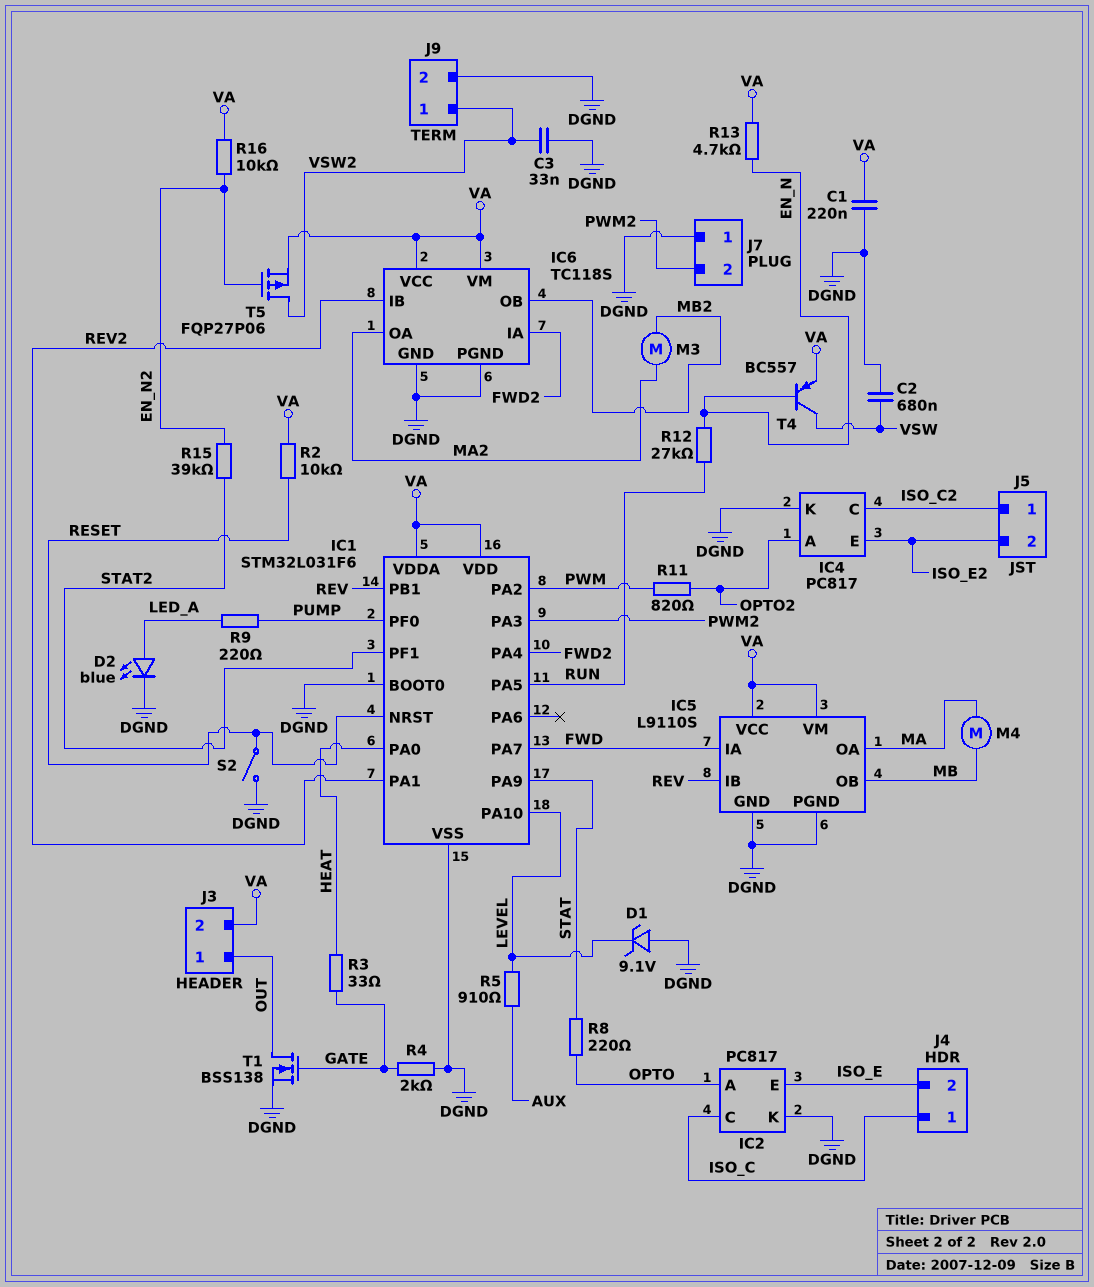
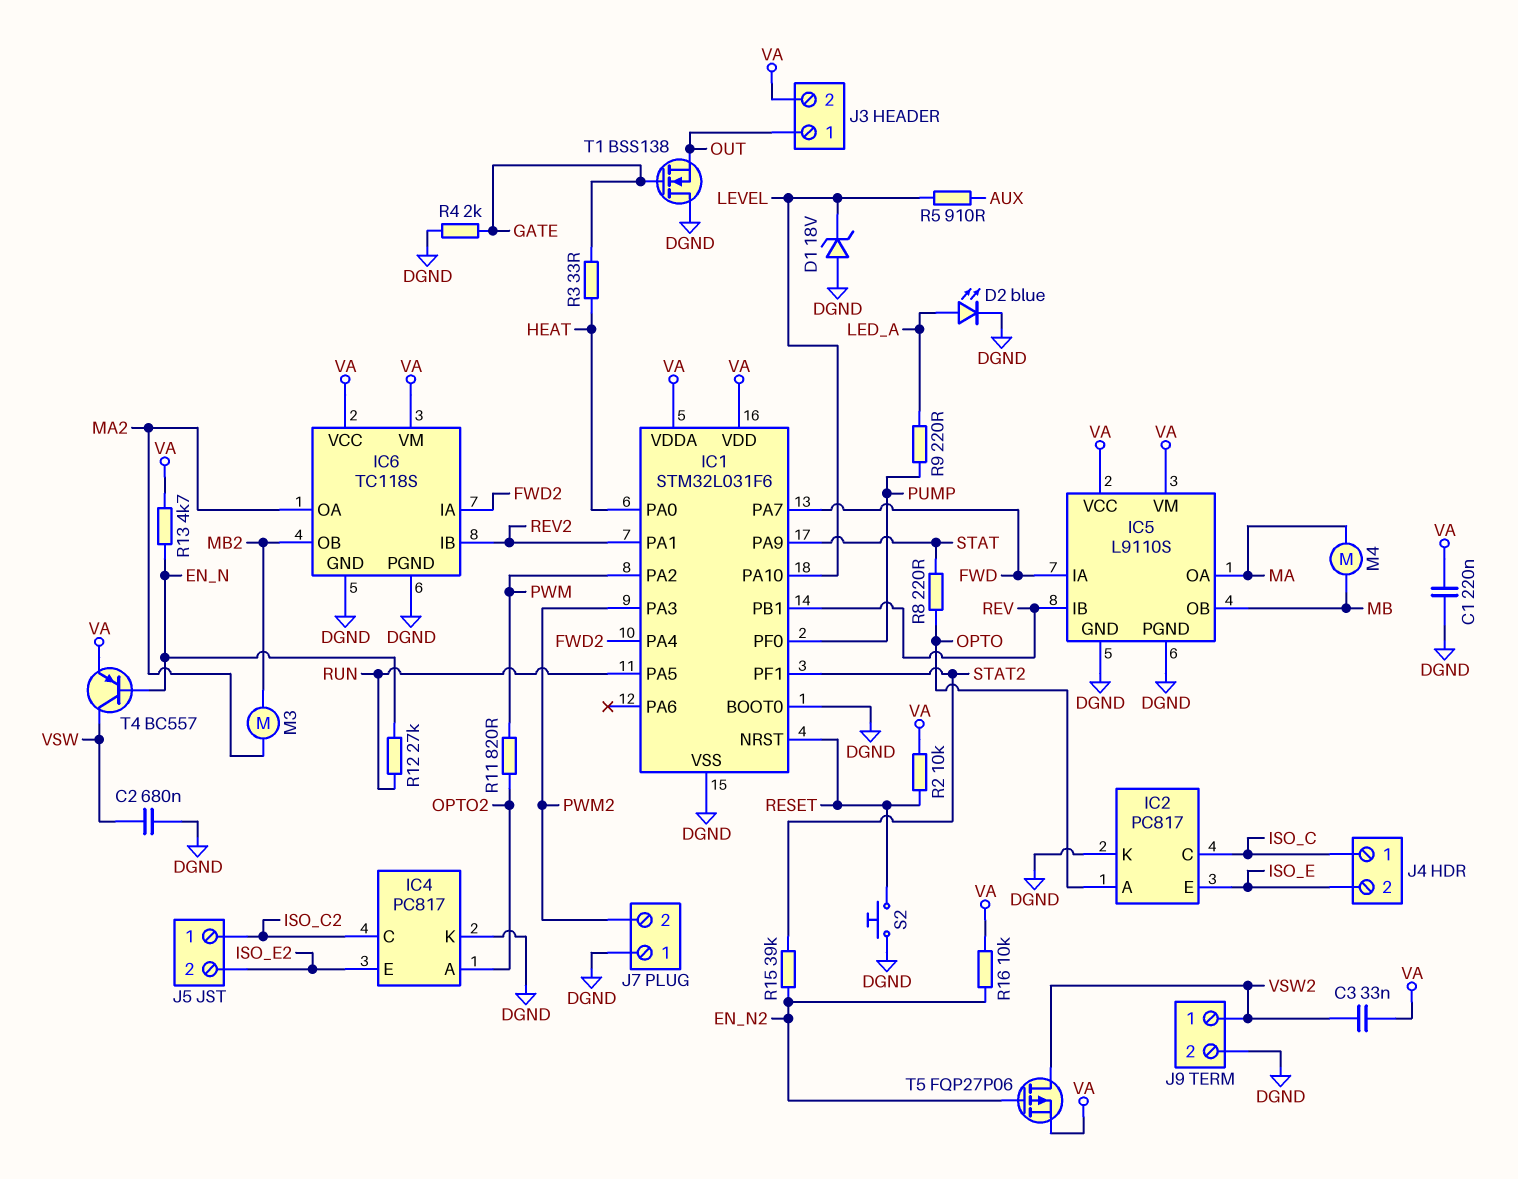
C3: 33nF (DGND, VSW2) -> 33nF (VA, VSW2)
D1: zener 9.1V (A DGND, K LEVEL) -> zener 18V (A DGND, K LEVEL)
S2: switch (DGND, RESET) -> button (DGND, RESET)
T1: NMOS BSS138 (G GATE, D OUT, S DGND) -> NMOS BSS138 (G GATE, D DGND, S OUT)

